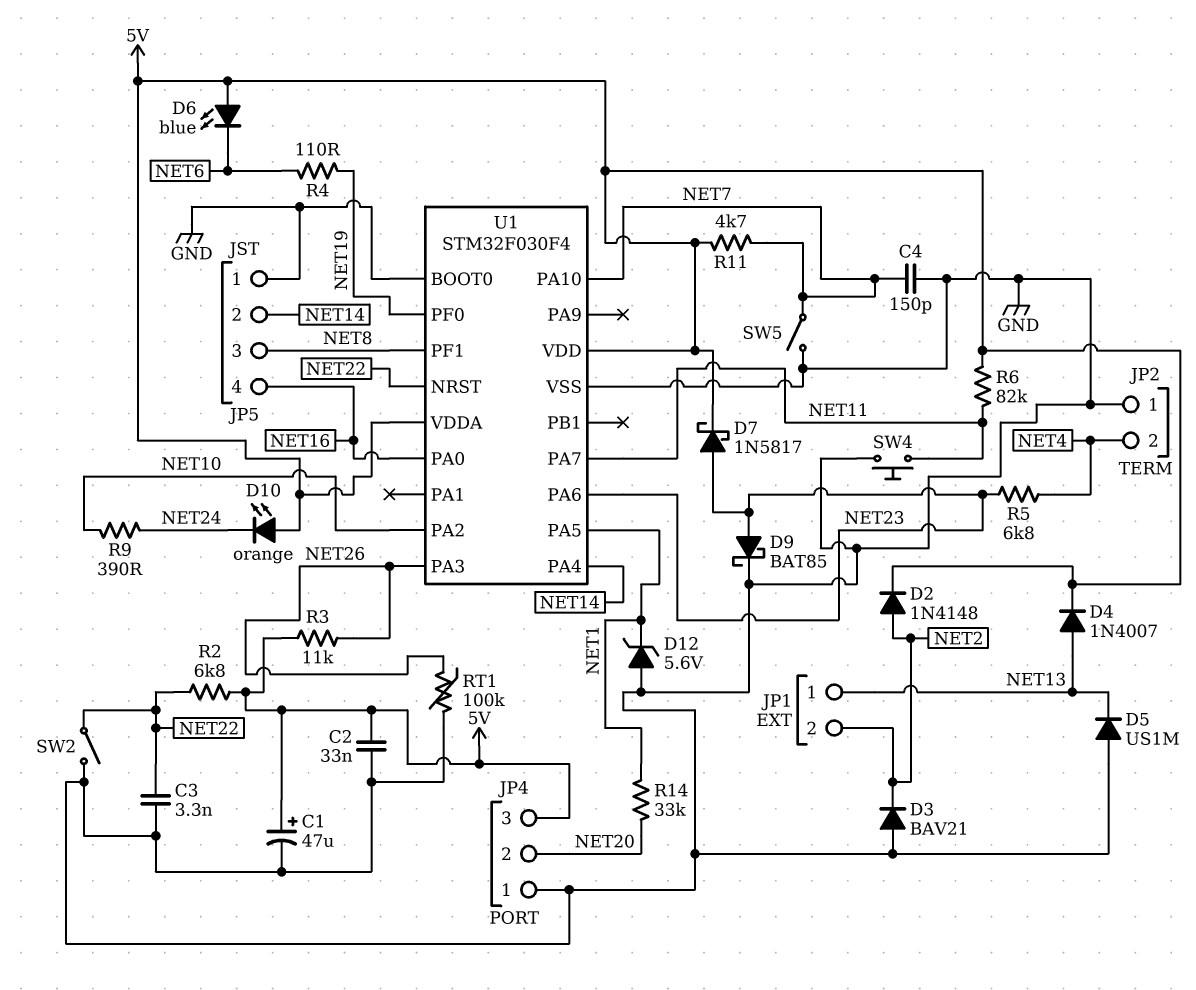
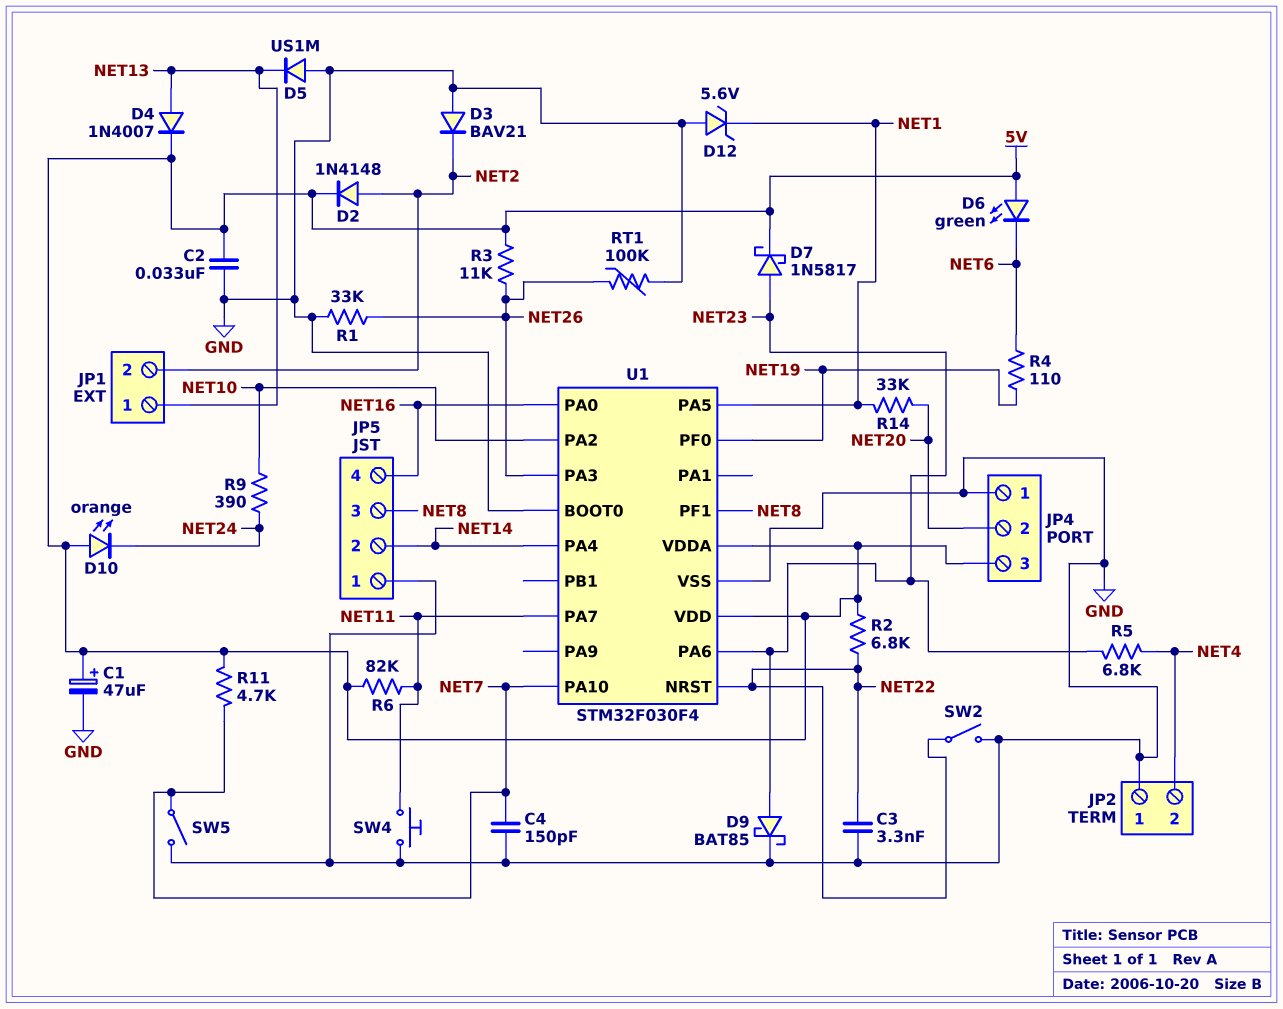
D6: LED blue (A 5V, K NET6) -> LED green (A 5V, K NET6)
R1: none -> 33k (GND, NET26)

